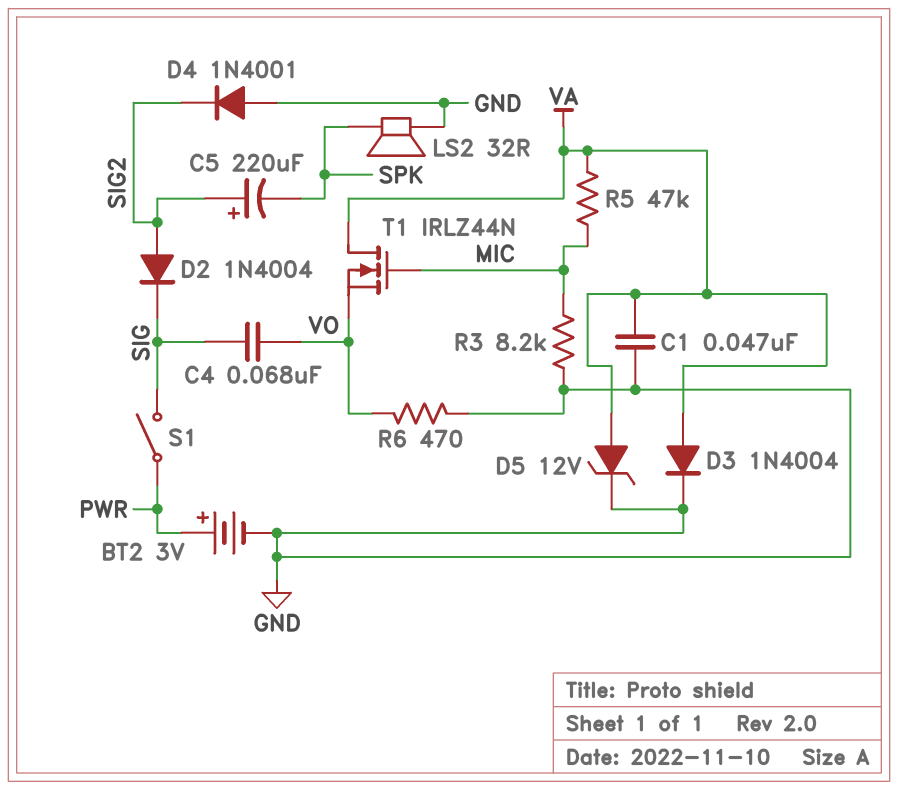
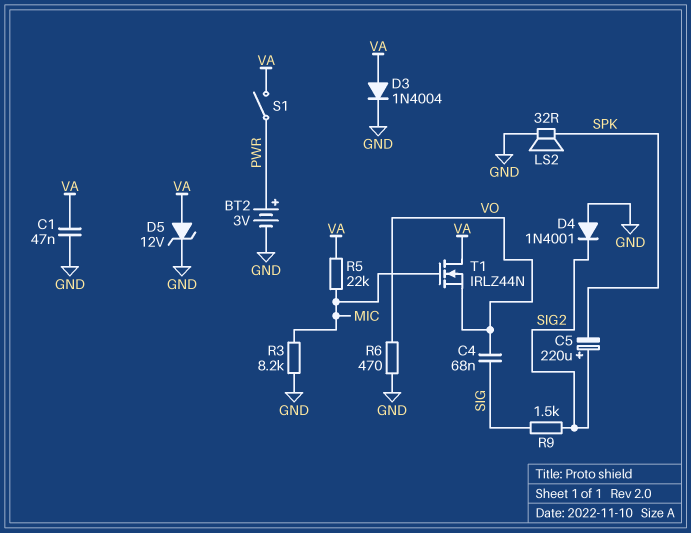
D2: diode 1N4004 (A SIG2, K SIG) -> none
R5: 47k (MIC, VA) -> 22k (MIC, VA)
R9: none -> 1.5k (SIG, SIG2)
S1: switch (PWR, SIG) -> switch (PWR, VA)

